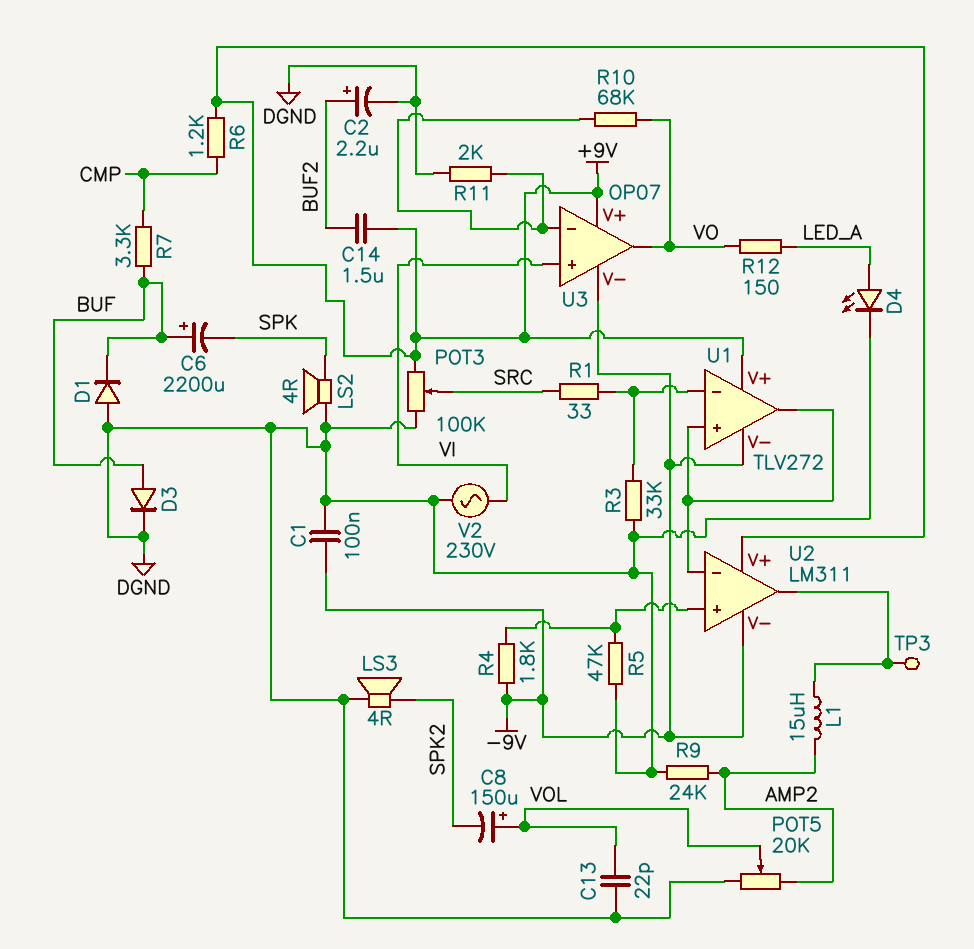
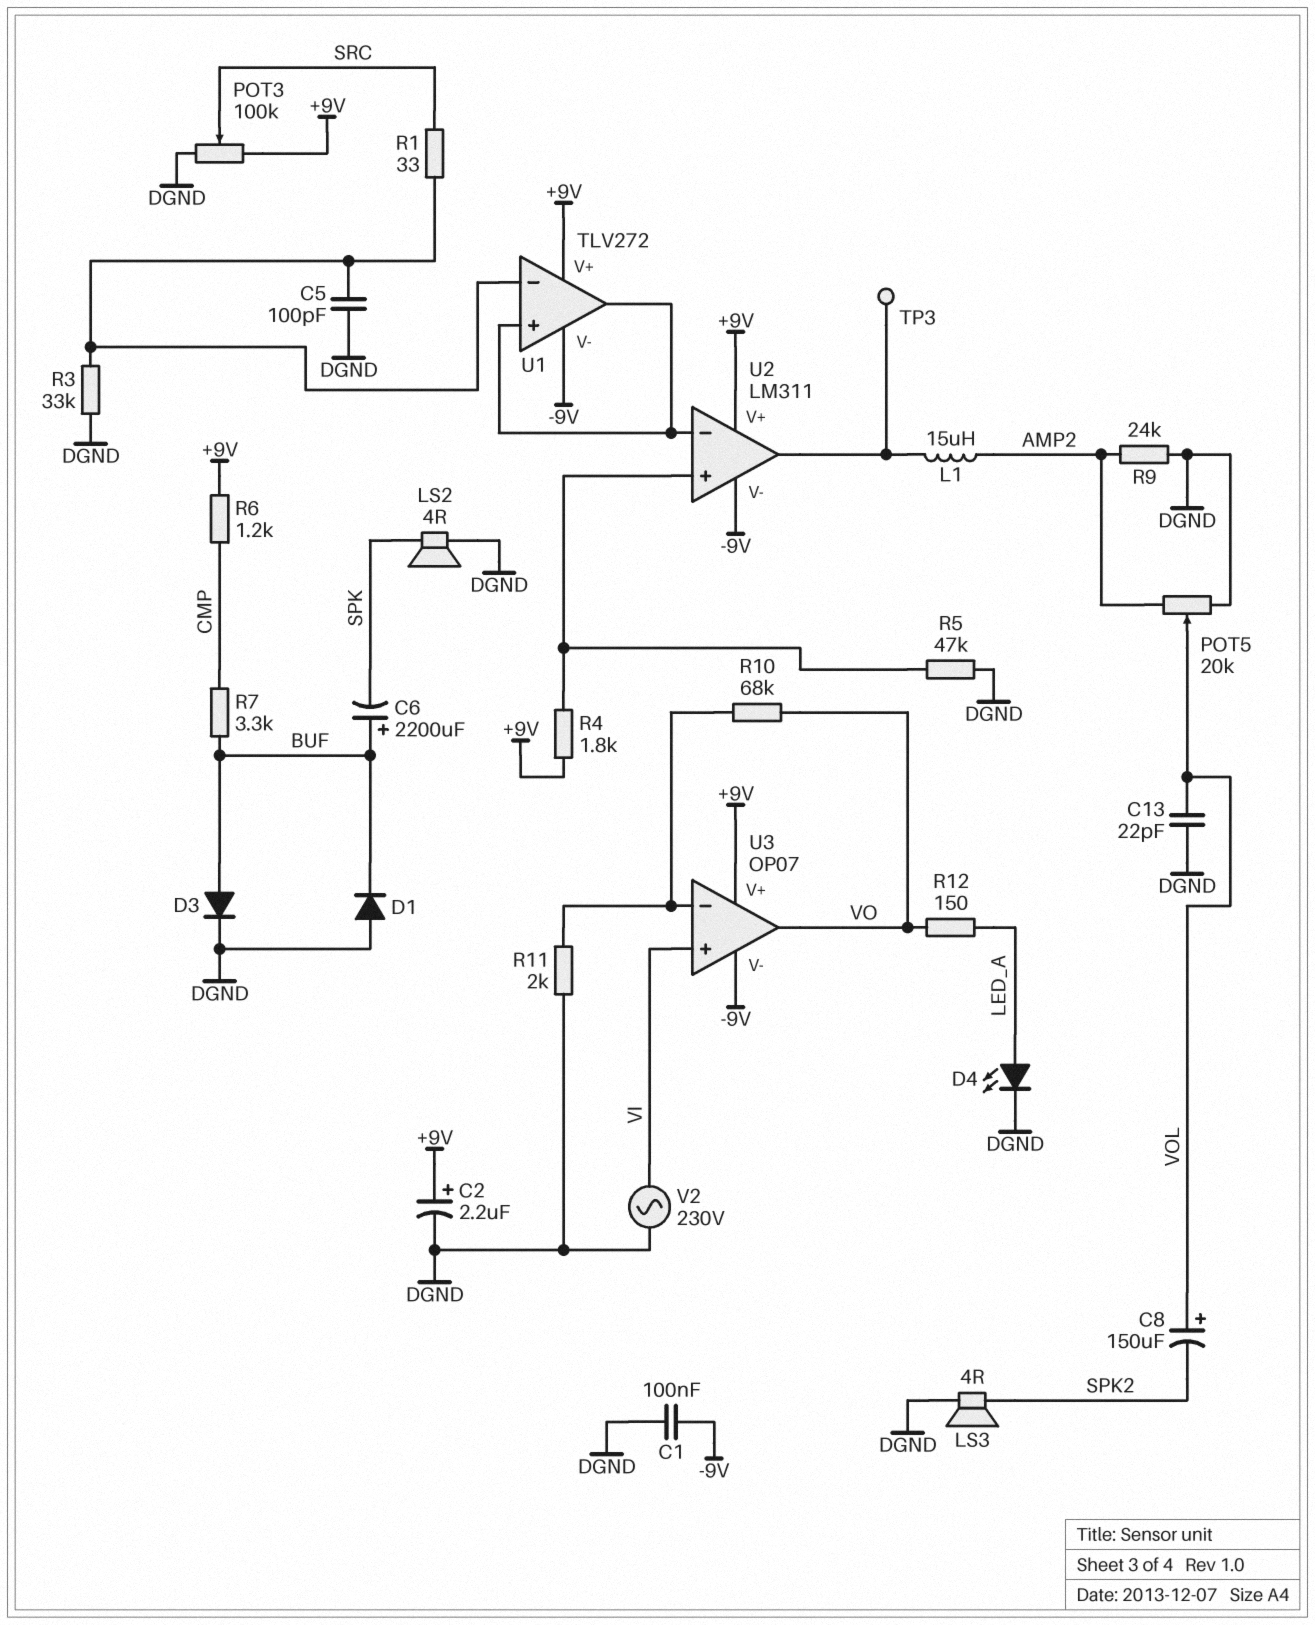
C2: 2.2uF (plus BUF2, minus DGND) -> 2.2uF (plus +9V, minus DGND)
C5: none -> 100pF (DGND, U1/in-)
C14: 1.5uF (+9V, BUF2) -> none
R4: 1.8k (-9V, U2/in+) -> 1.8k (+9V, U2/in+)

